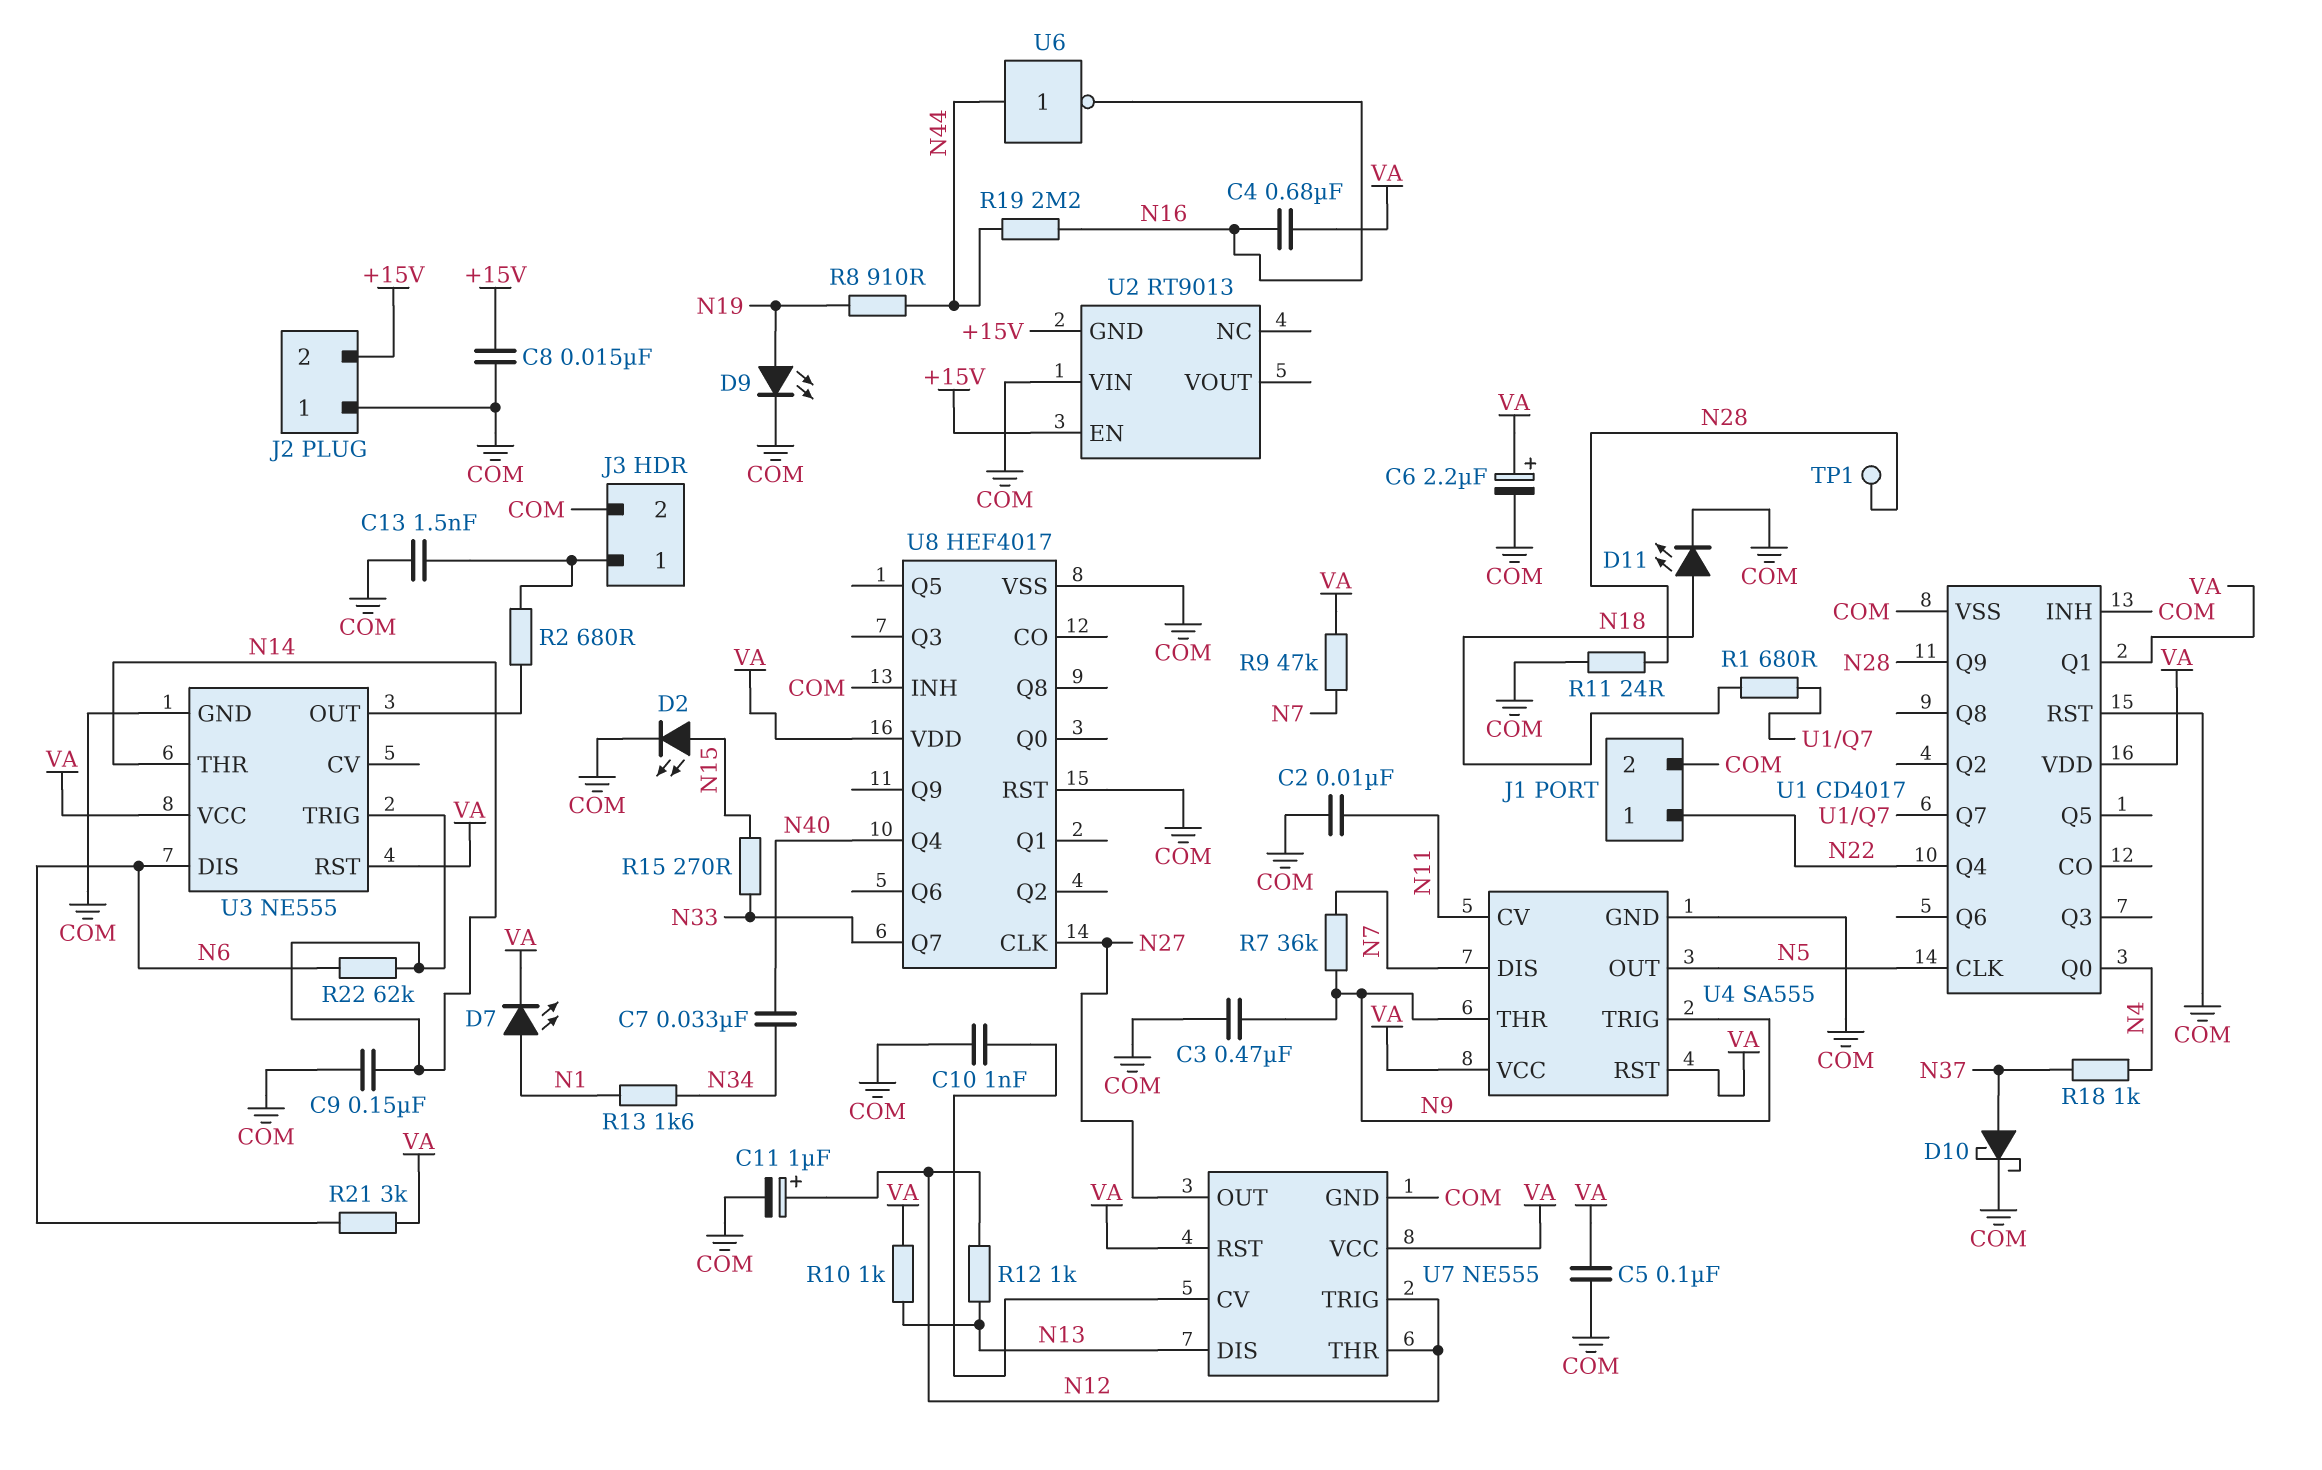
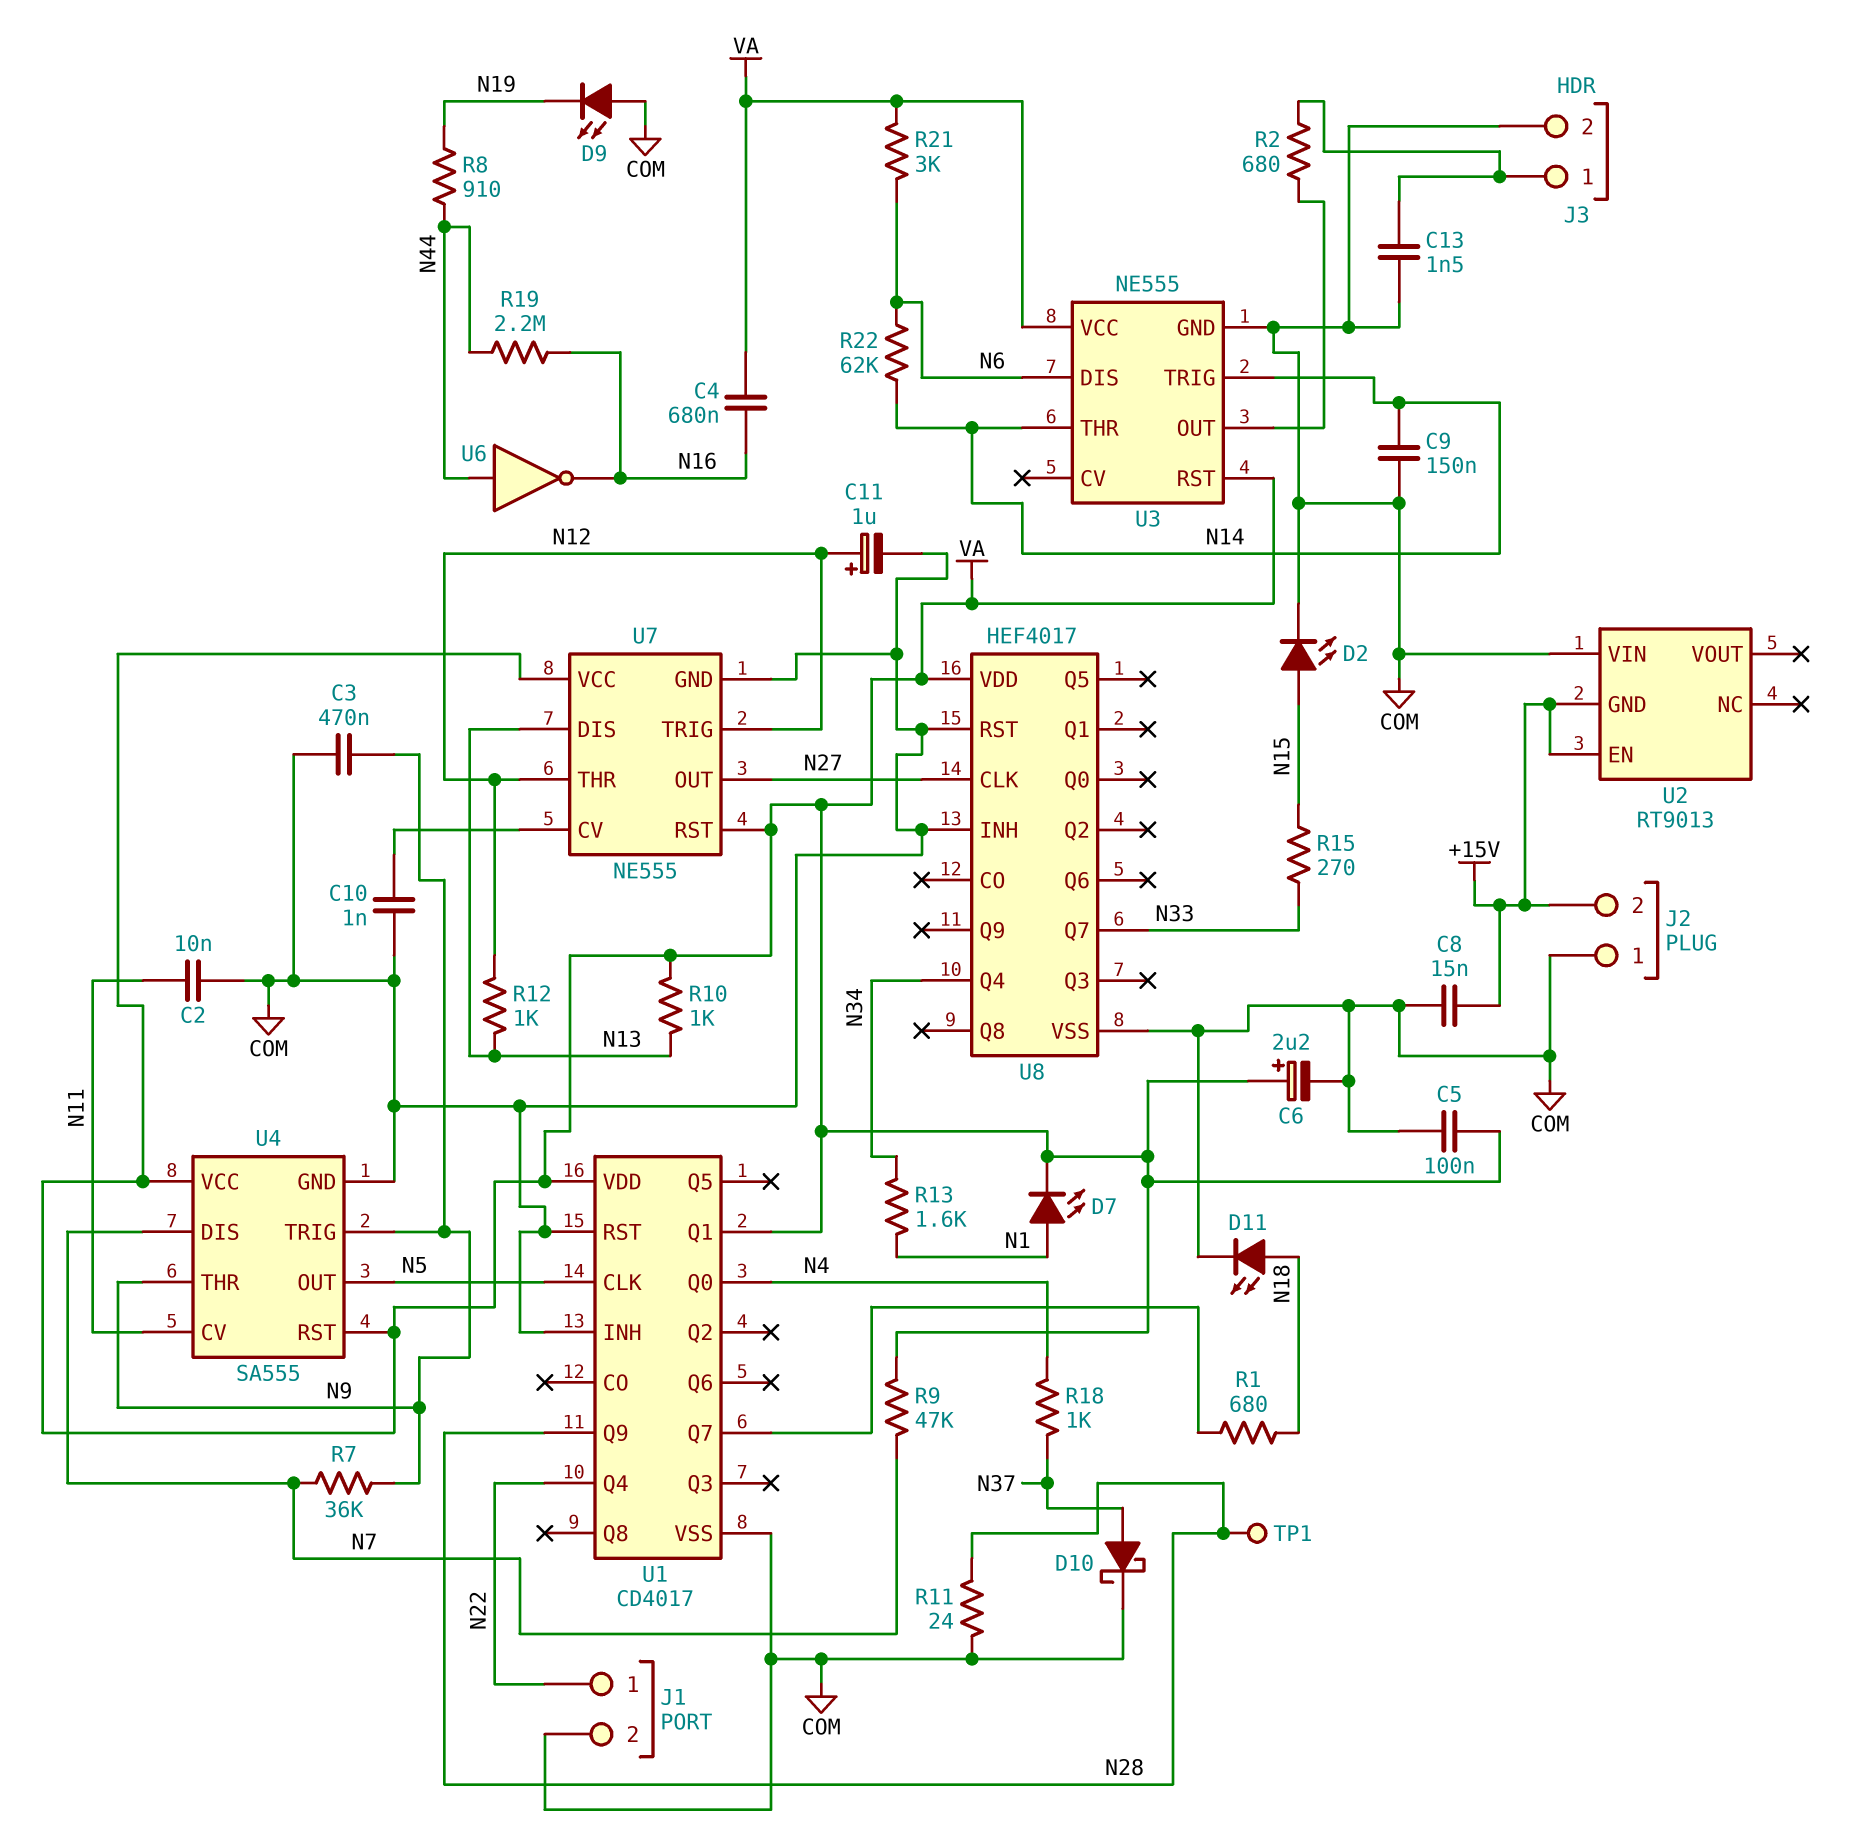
C7: 33nF (N34, N40) -> none
D9: LED (A N19, K COM) -> LED (A COM, K N19)
U8 pin Q4: N40 -> N34

